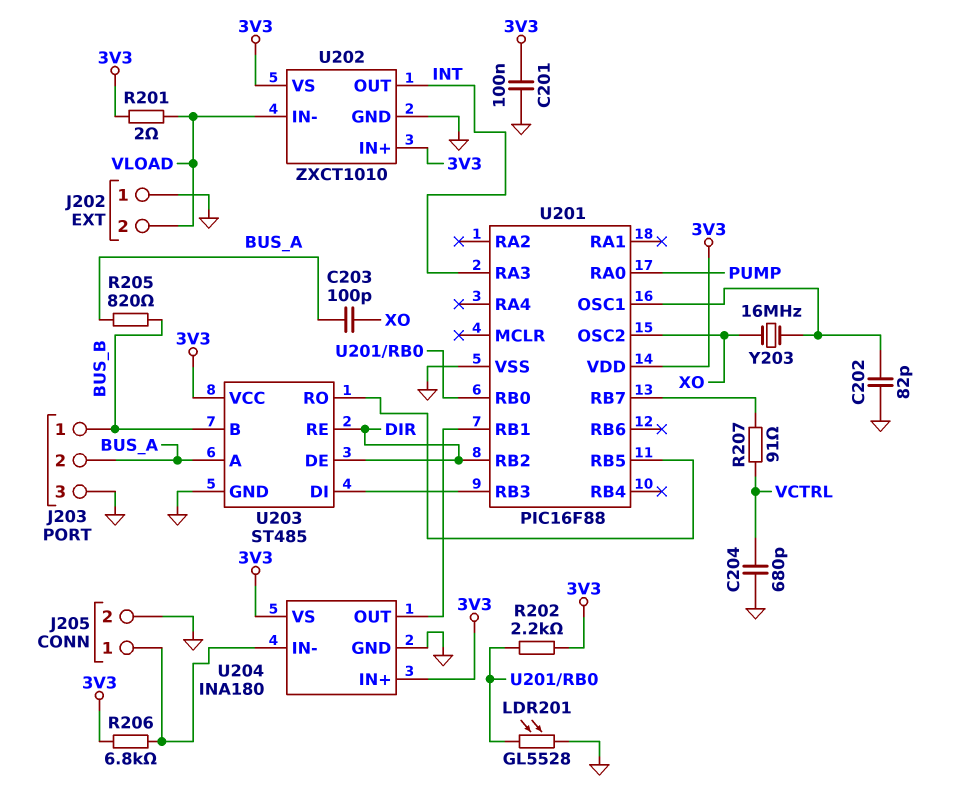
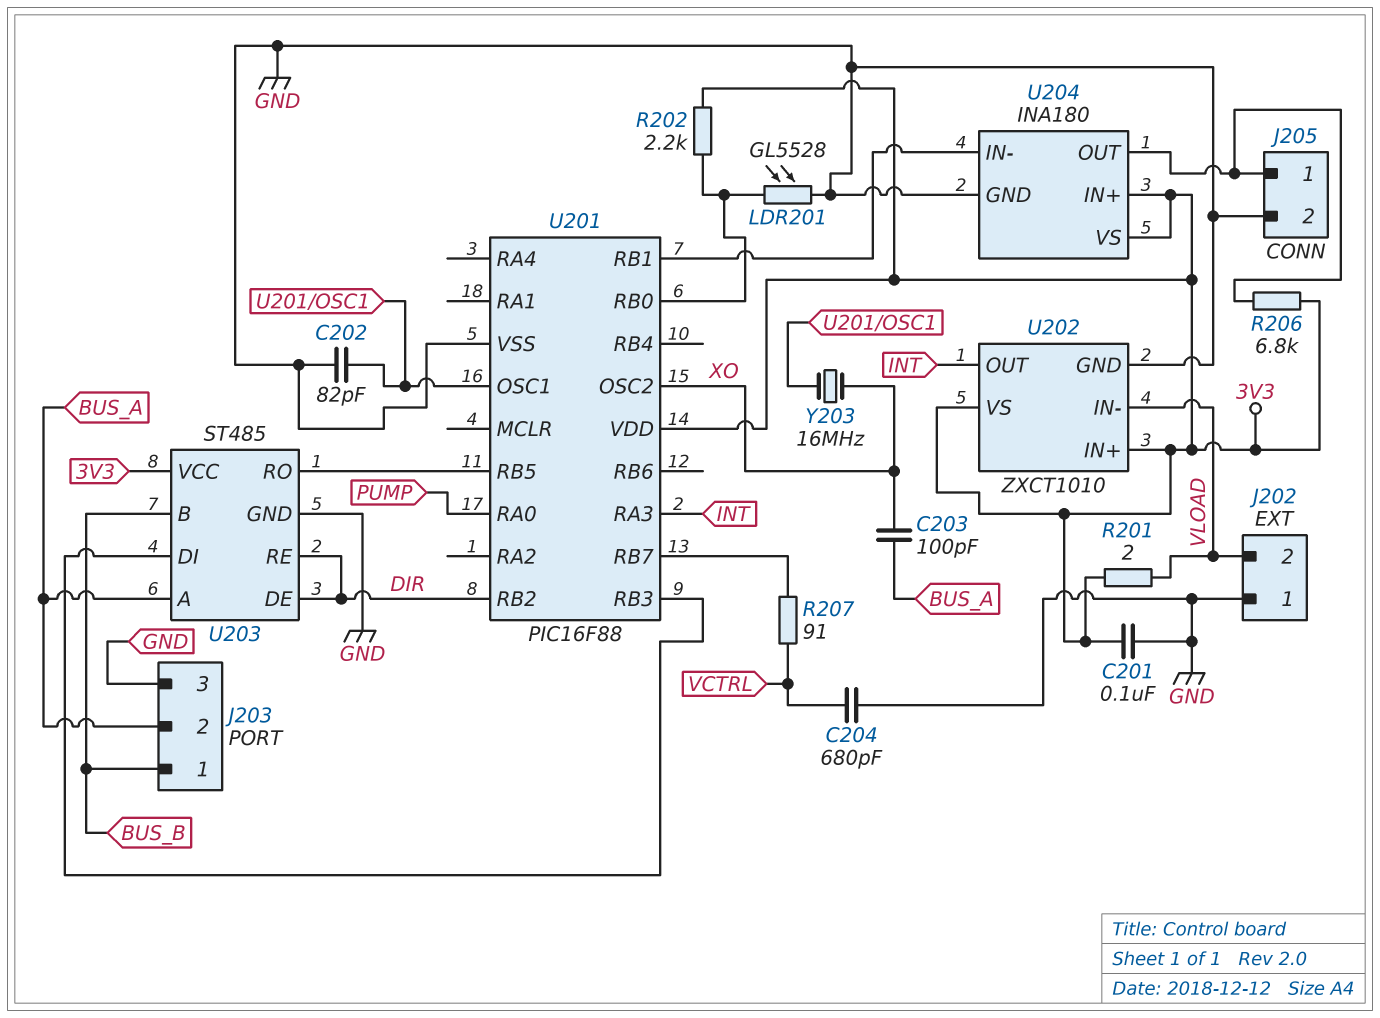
R205: 820 (BUS_A, BUS_B) -> none
U204 pin IN-: J205/1 -> U201/RB1
U204 pin OUT: U201/RB1 -> J205/1

